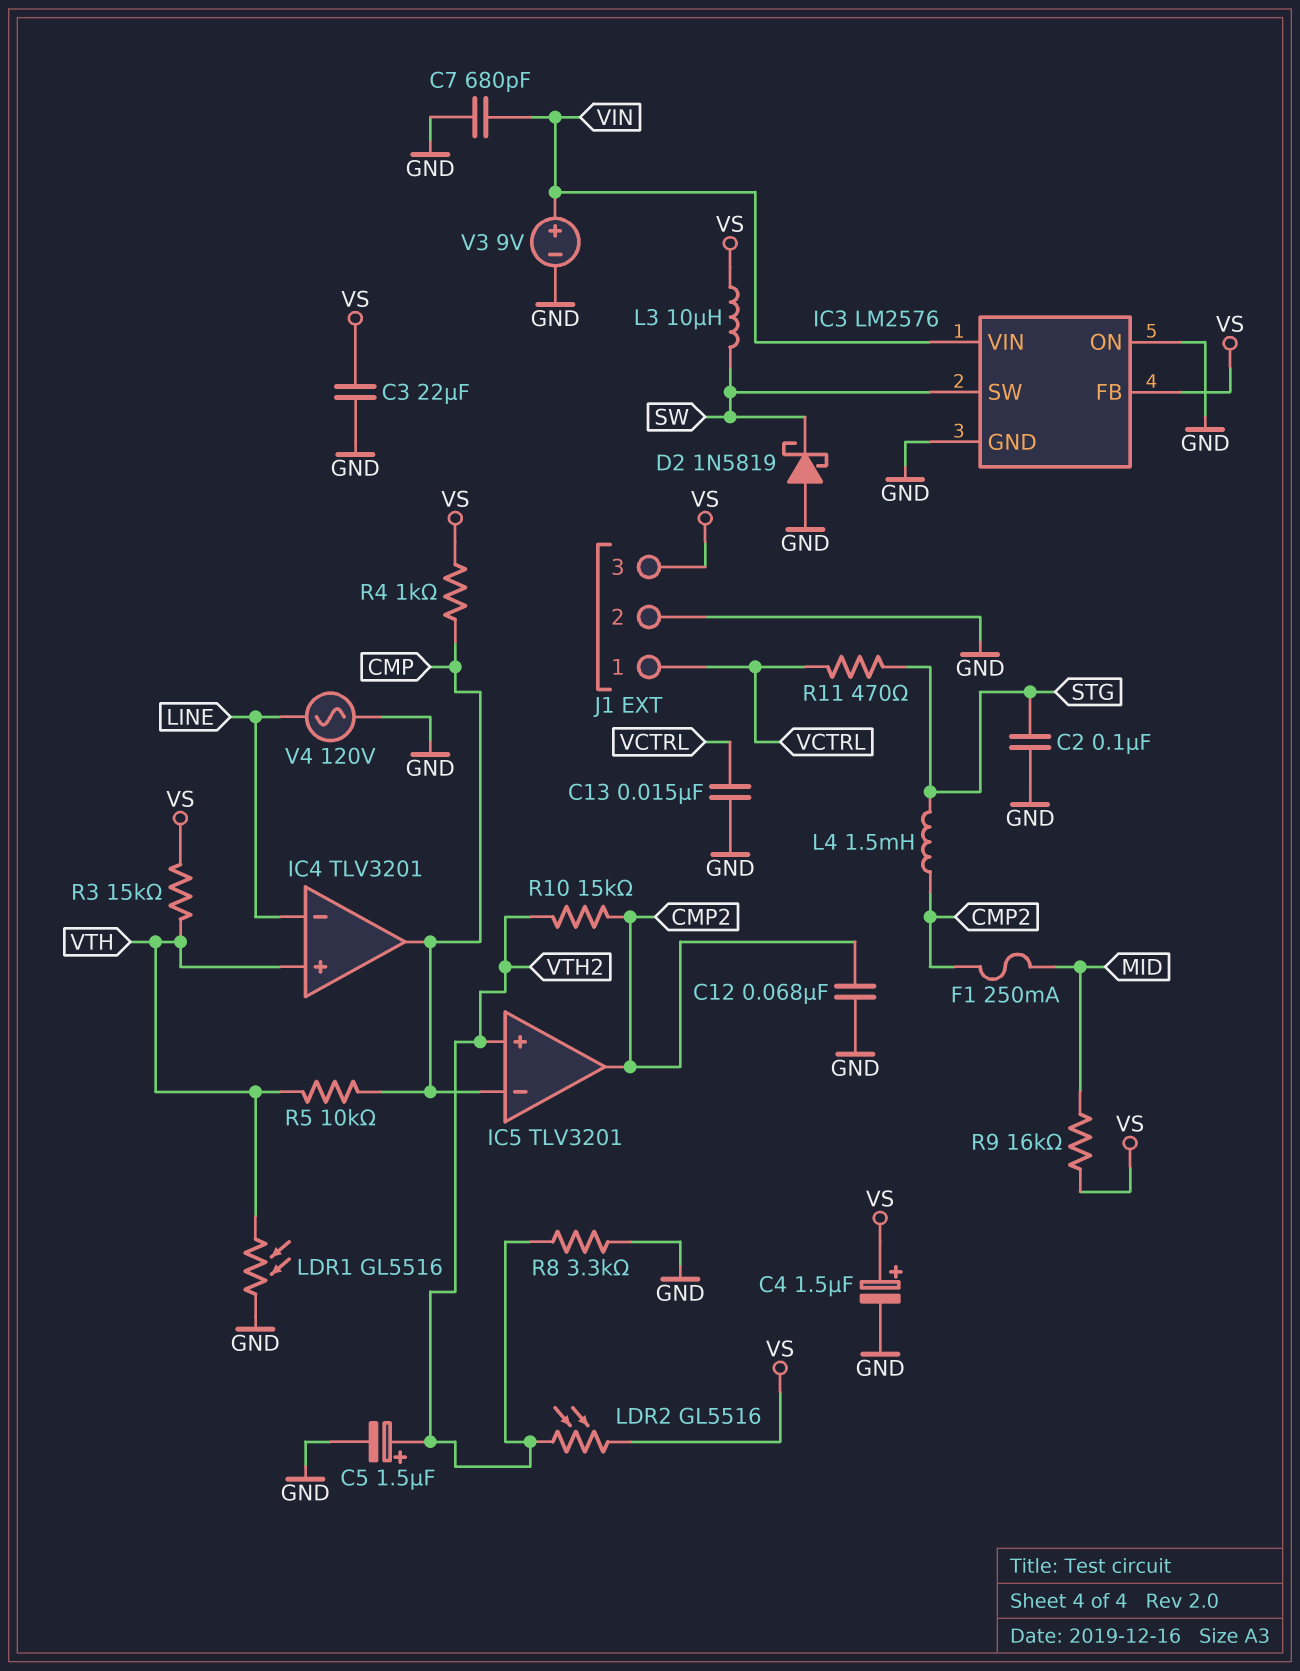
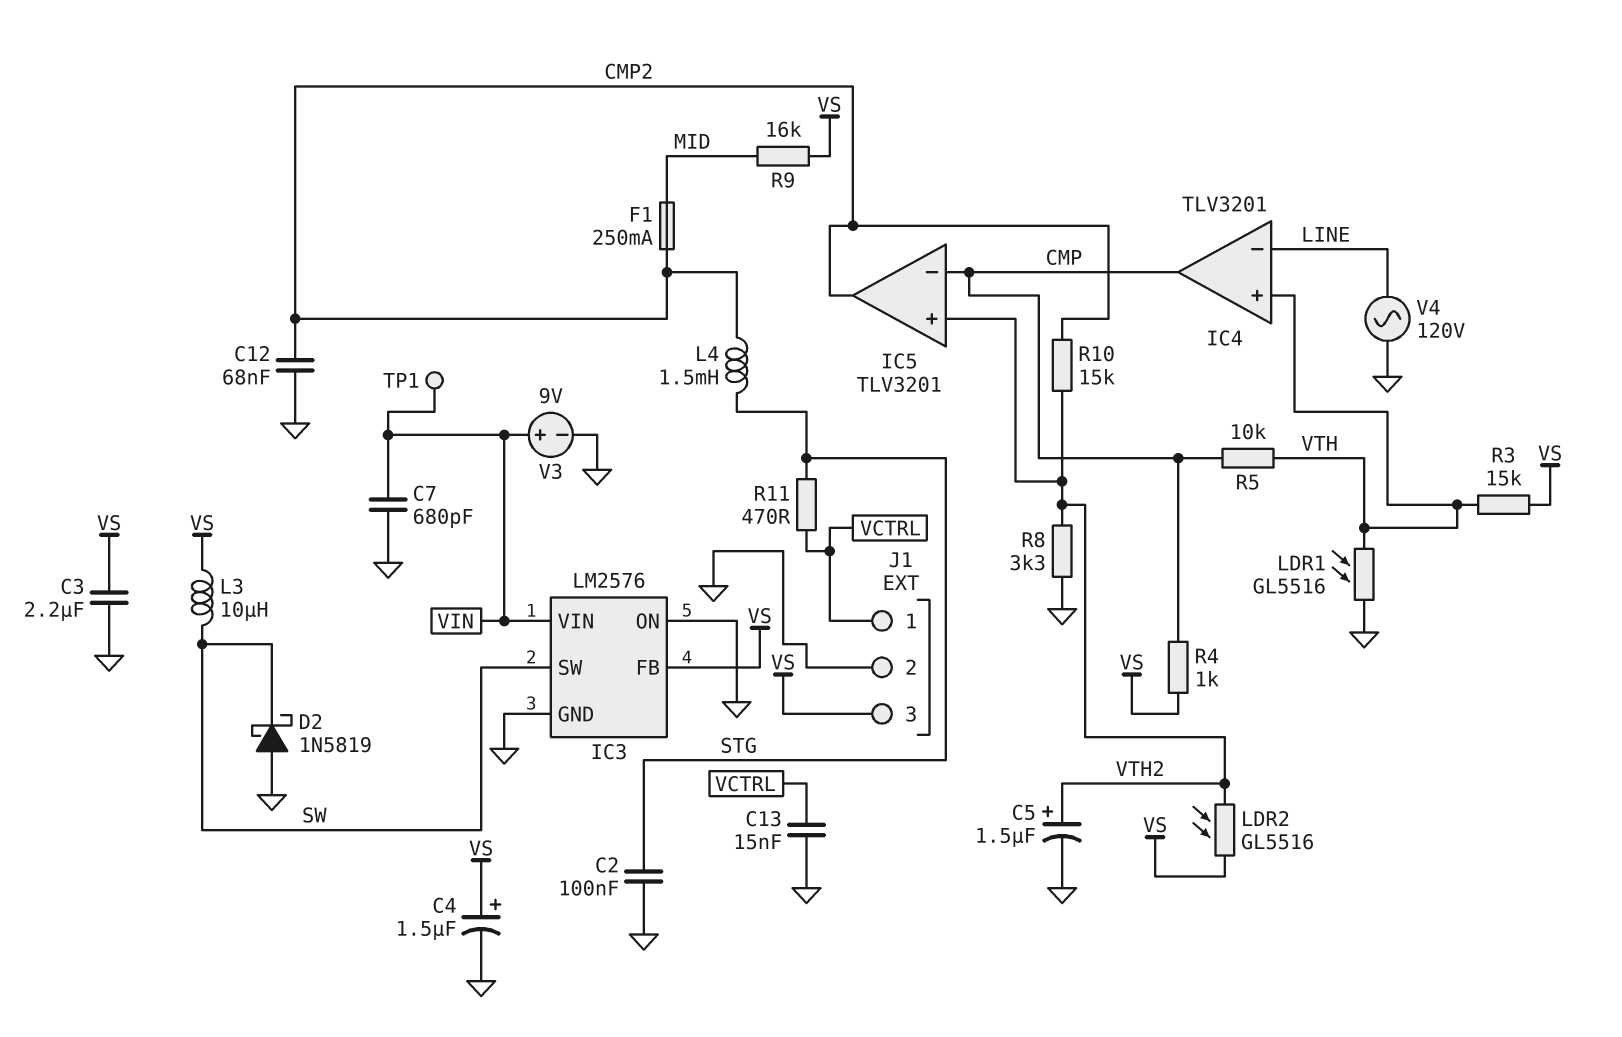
C3: 22uF (GND, VS) -> 2.2uF (GND, VS)
TP1: none -> test point (VIN)

